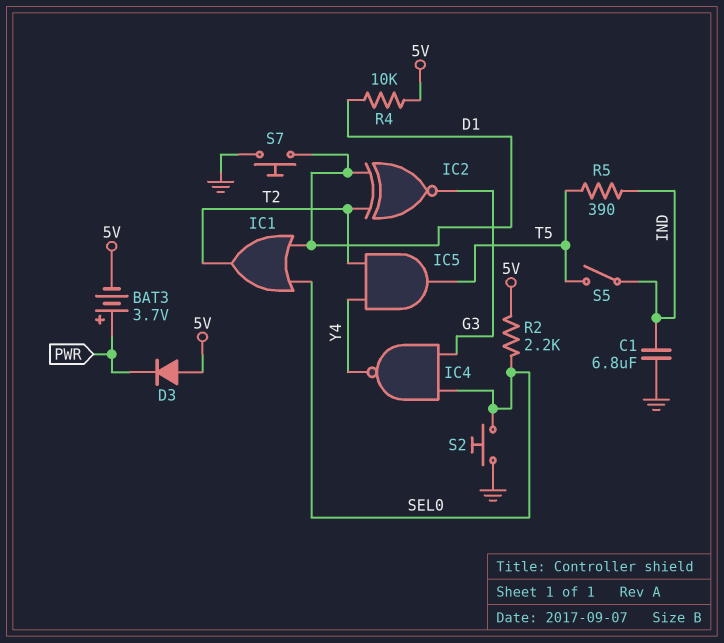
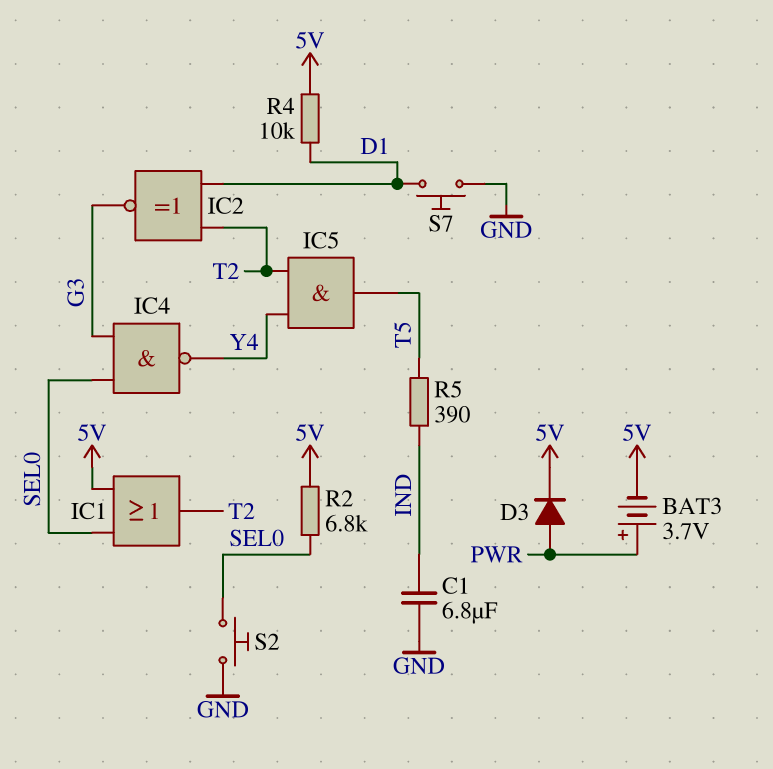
D3: diode (A 5V, K PWR) -> diode (A PWR, K 5V)
IC1: OR (in D1, in SEL0, out T2) -> OR (in 5V, in SEL0, out T2)
R2: 2.2k (5V, SEL0) -> 6.8k (5V, SEL0)
S5: switch (IND, T5) -> none

